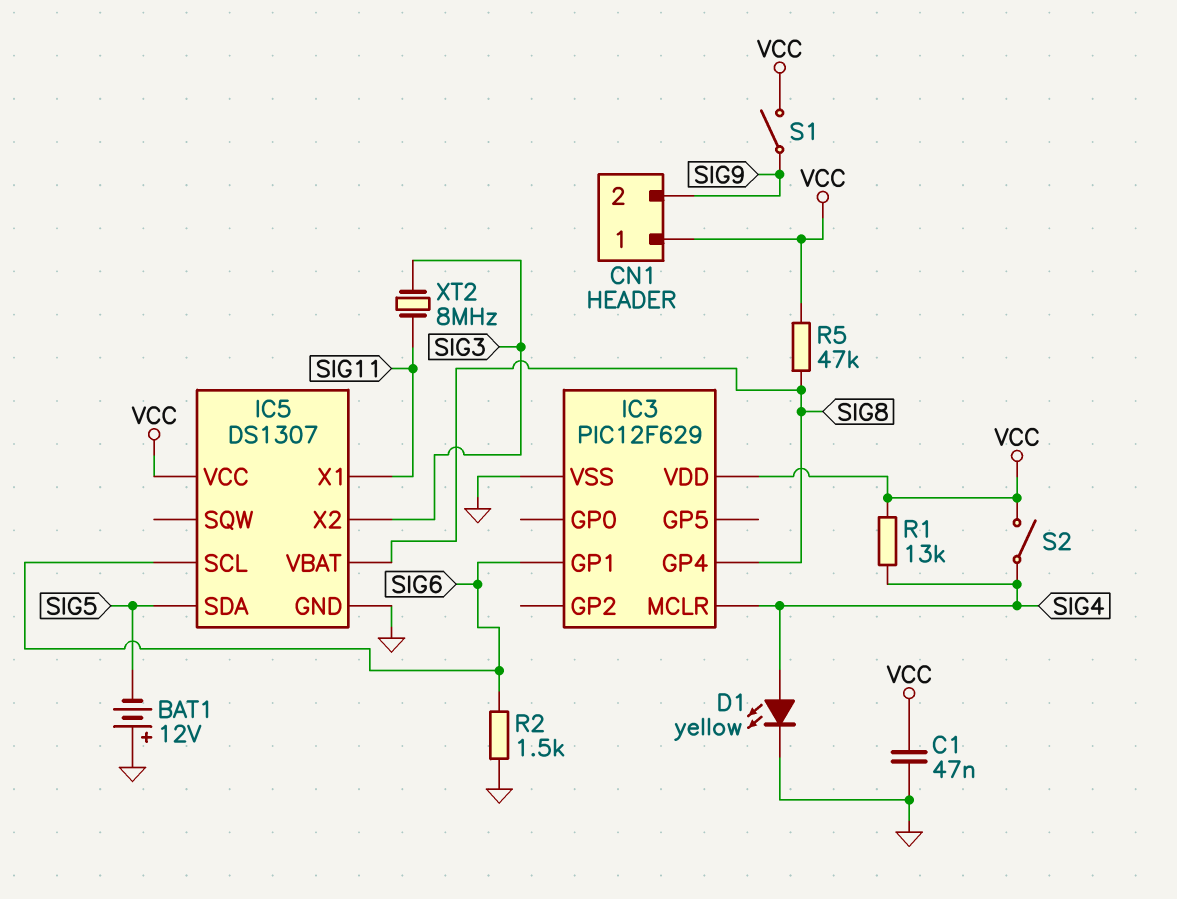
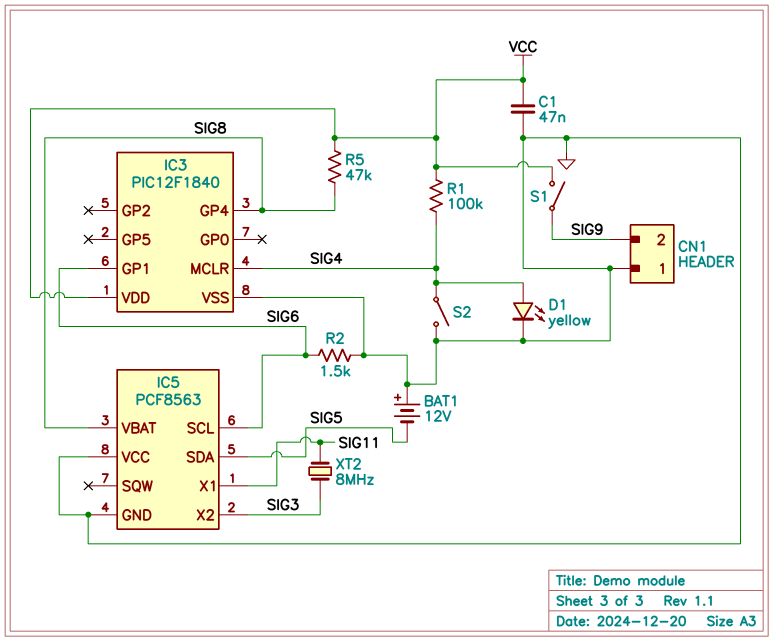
CN1 pin 1: VCC -> GND
IC3: PIC12F629 -> PIC12F1840
IC5: DS1307 -> PCF8563
IC5 pin VCC: VCC -> GND
R1: 13k (SIG4, VCC) -> 100k (SIG4, VCC)
S2: switch (SIG4, VCC) -> switch (GND, SIG4)

